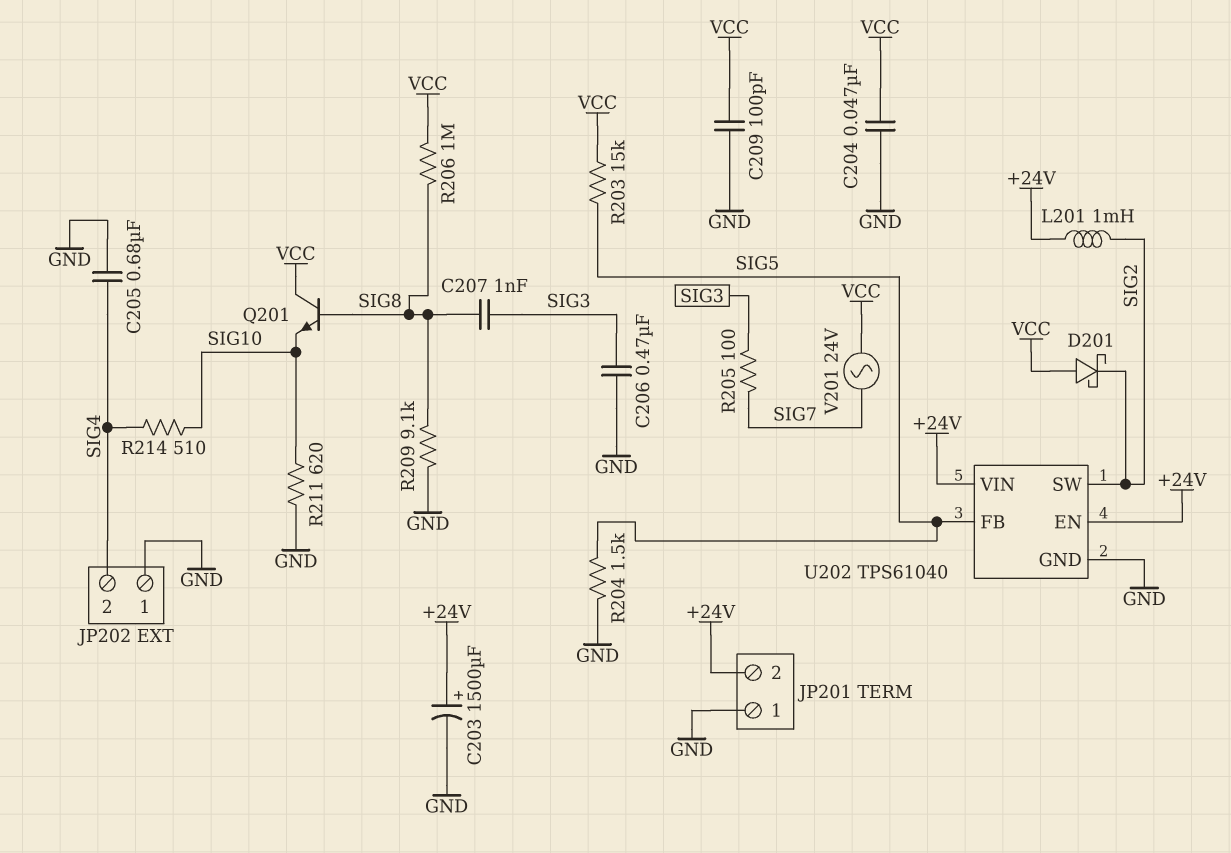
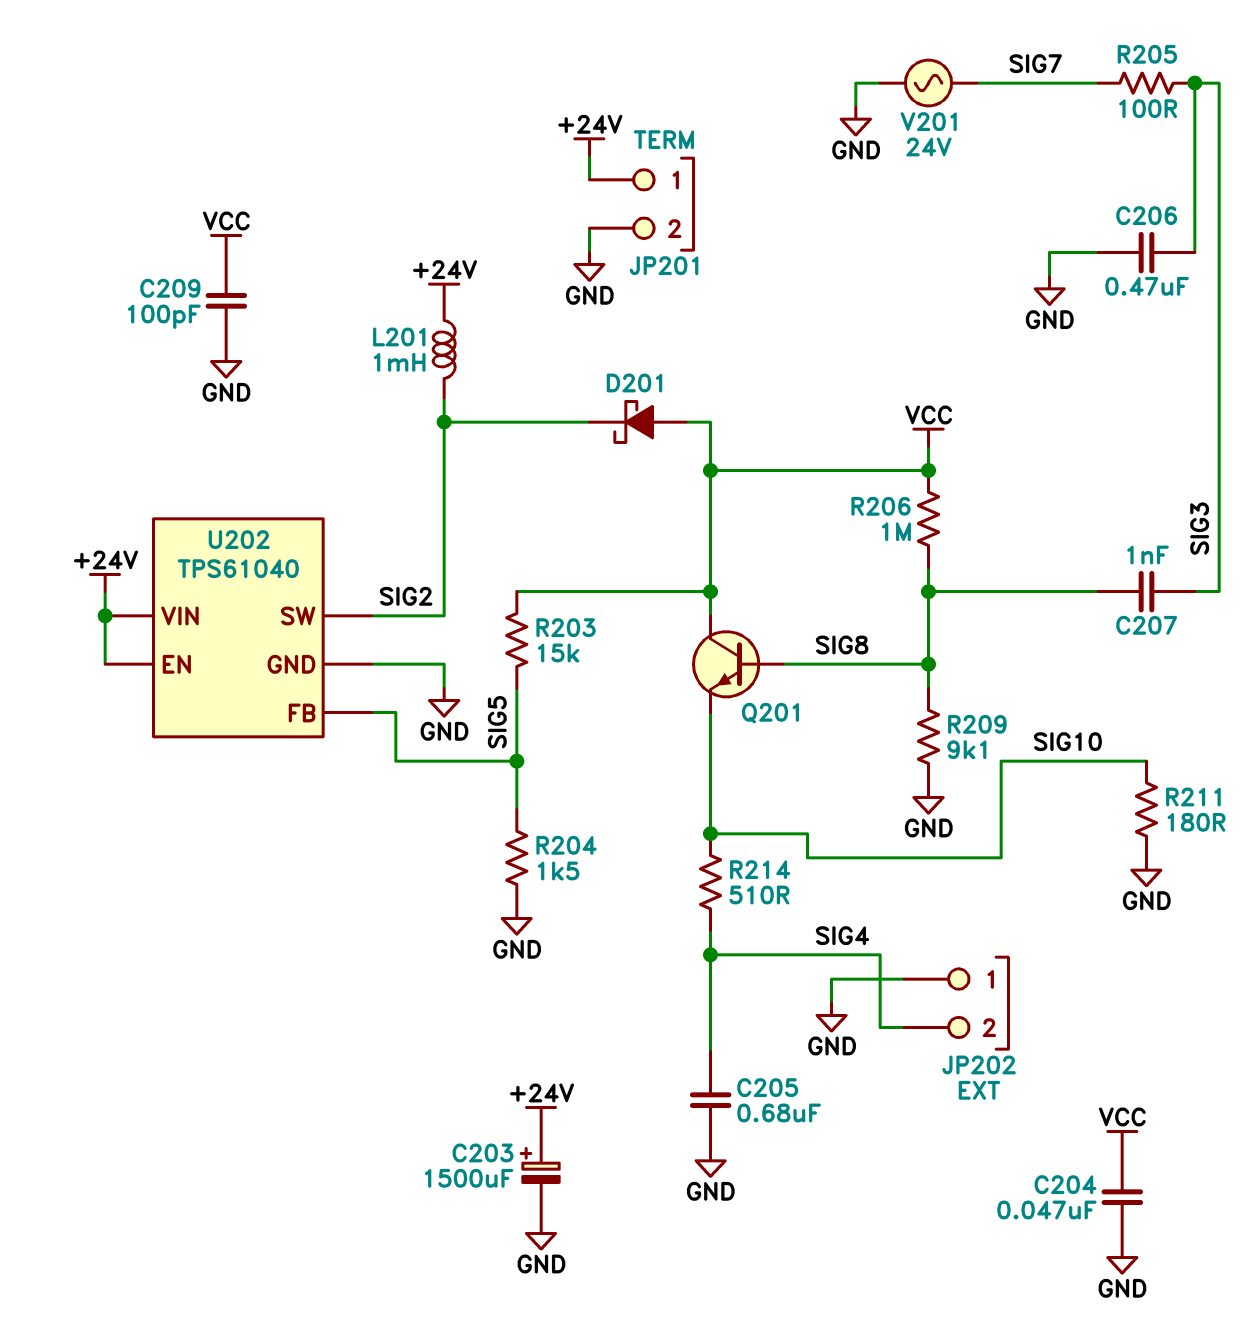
JP201 pin 1: GND -> +24V
JP201 pin 2: +24V -> GND
R211: 620 (GND, SIG10) -> 180 (GND, SIG10)
V201: AC 24V (SIG7, VCC) -> AC 24V (GND, SIG7)

